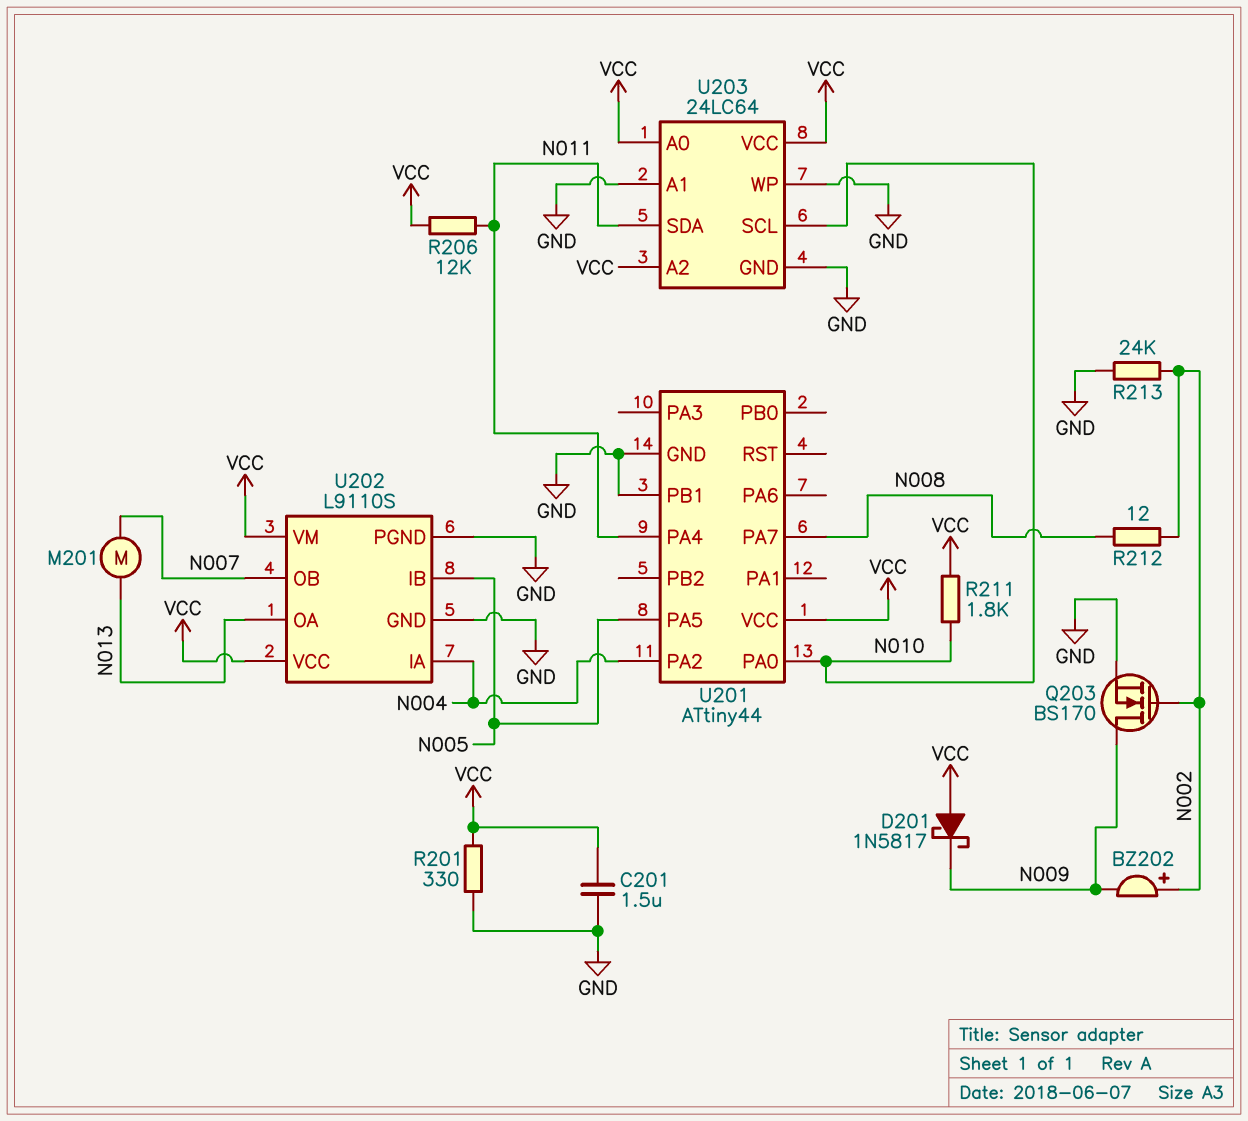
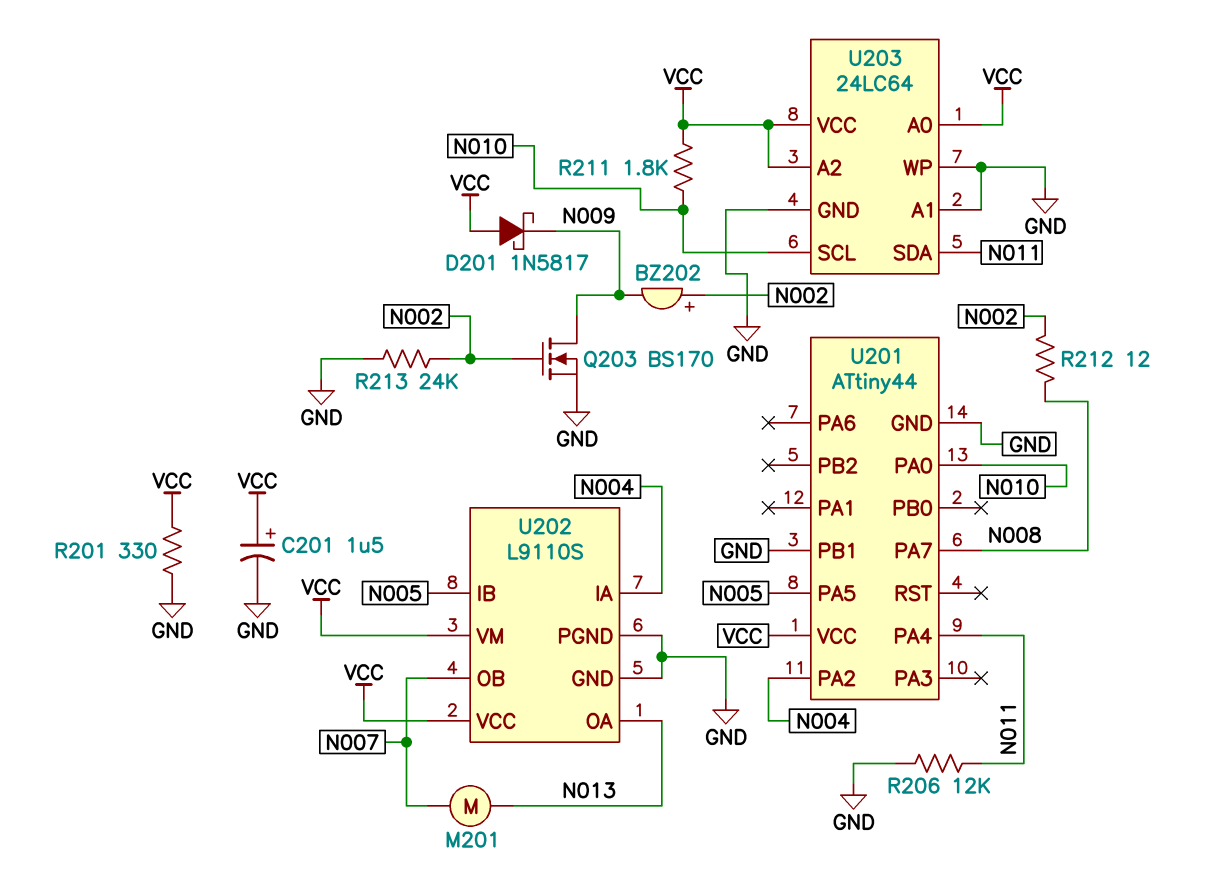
C201: 1.5uF (GND, VCC) -> 1.5uF (plus VCC, minus GND)
R206: 12k (N011, VCC) -> 12k (GND, N011)

